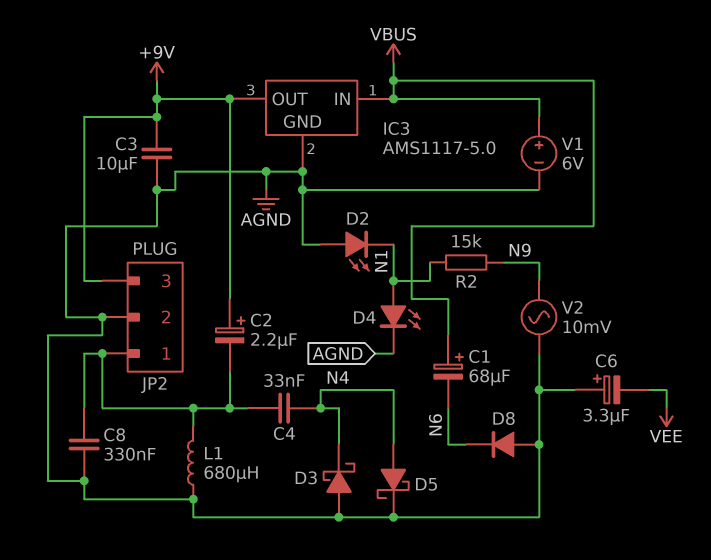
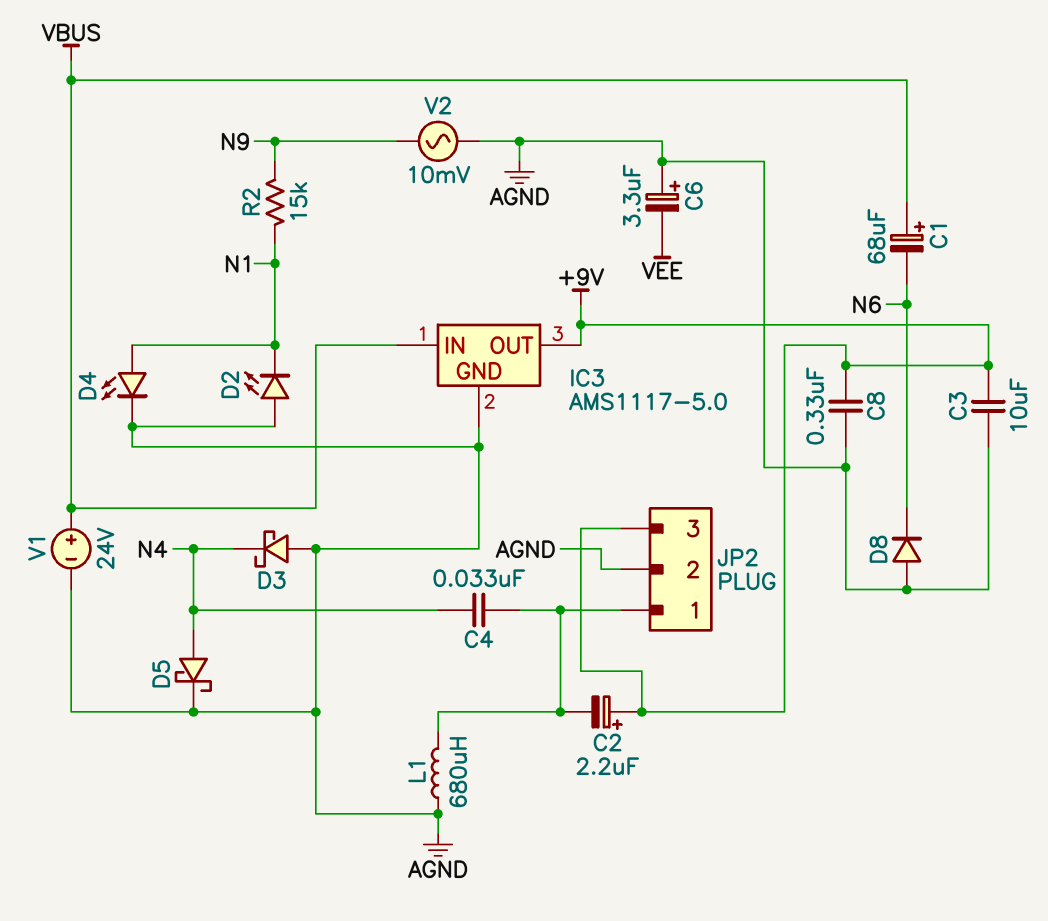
C8: 330nF (AGND, JP2/1) -> 330nF (+9V, AGND)
V1: 6V (plus VBUS, minus AGND) -> 24V (plus VBUS, minus AGND)

